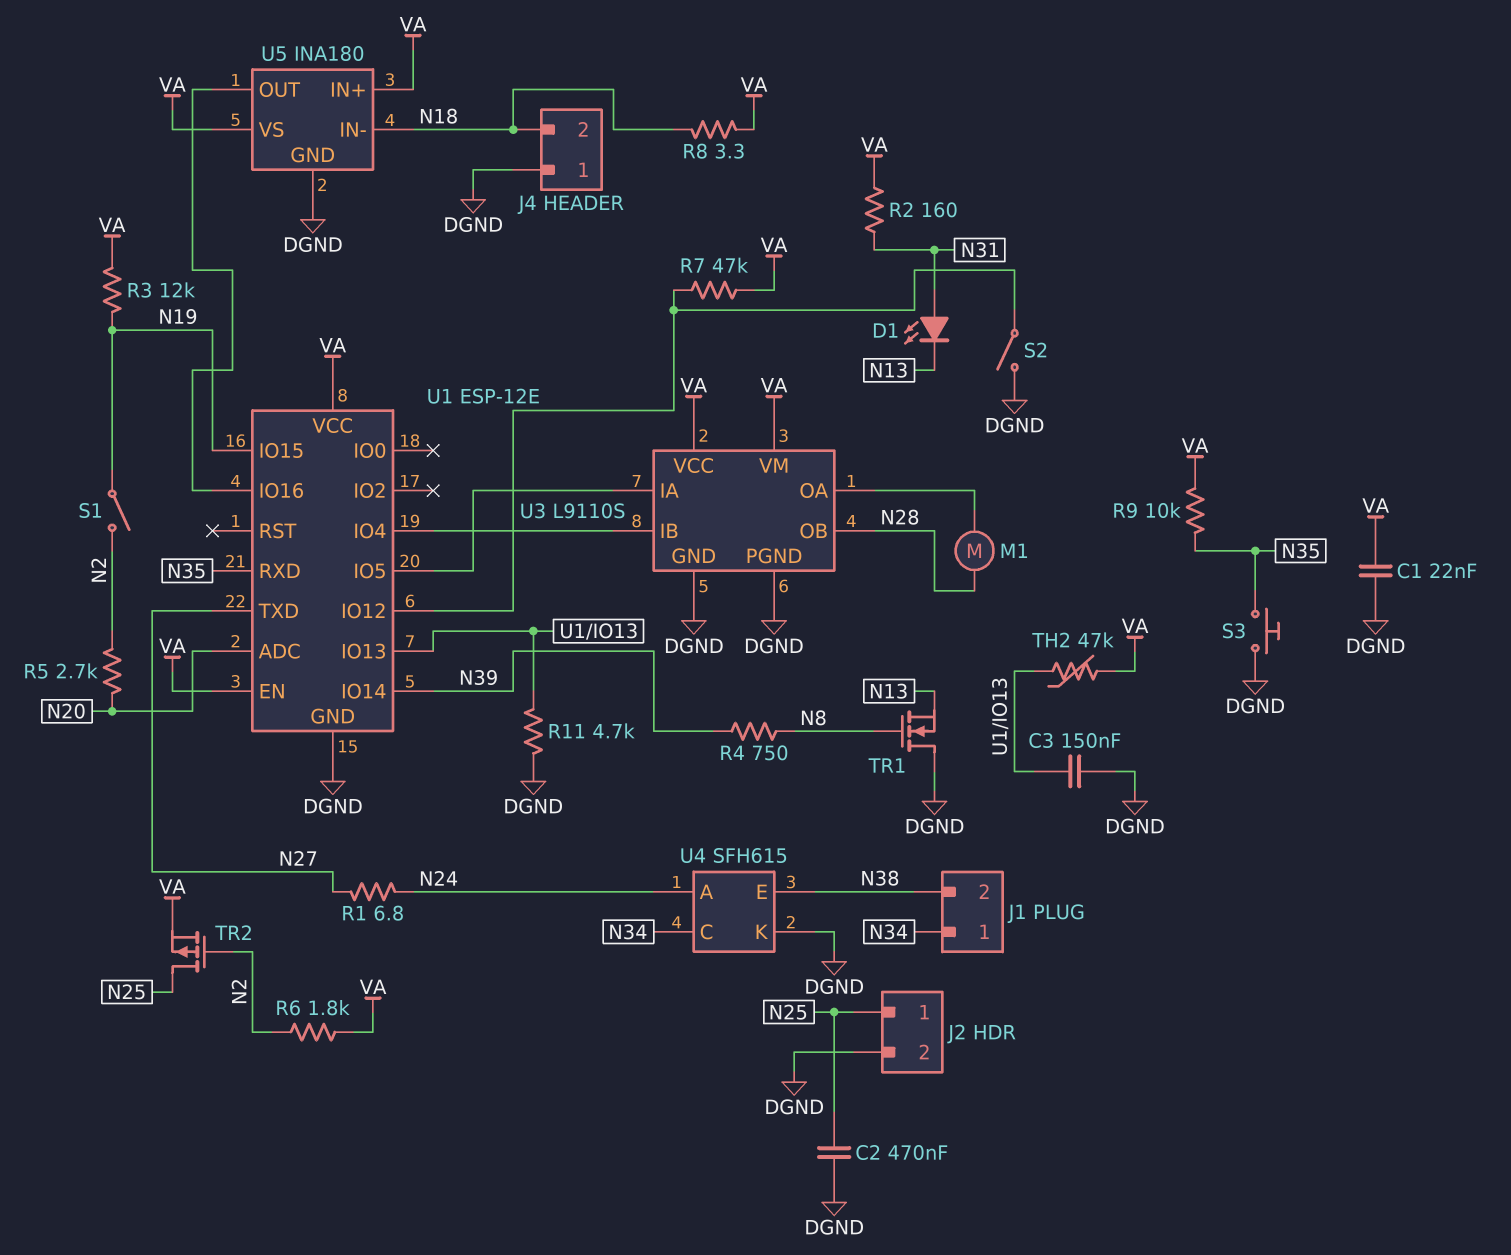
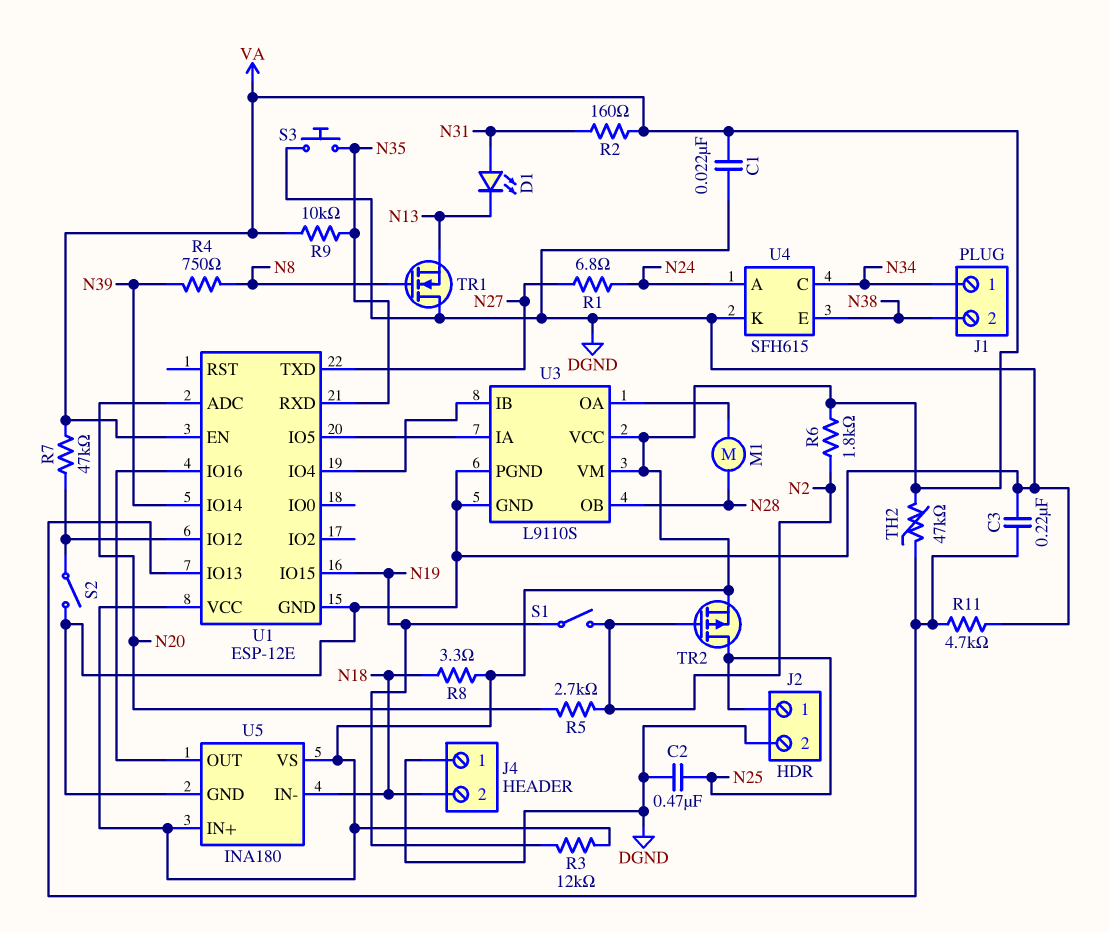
C3: 150nF (DGND, U1/IO13) -> 220nF (DGND, U1/IO13)

